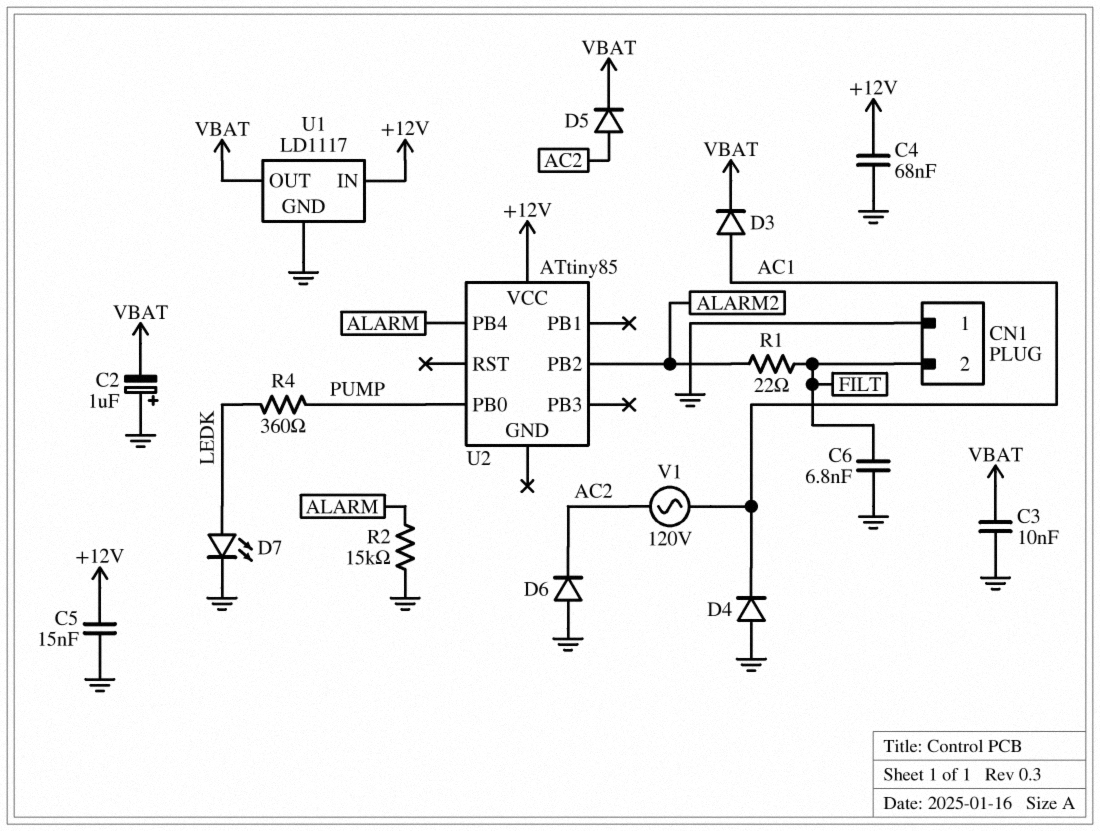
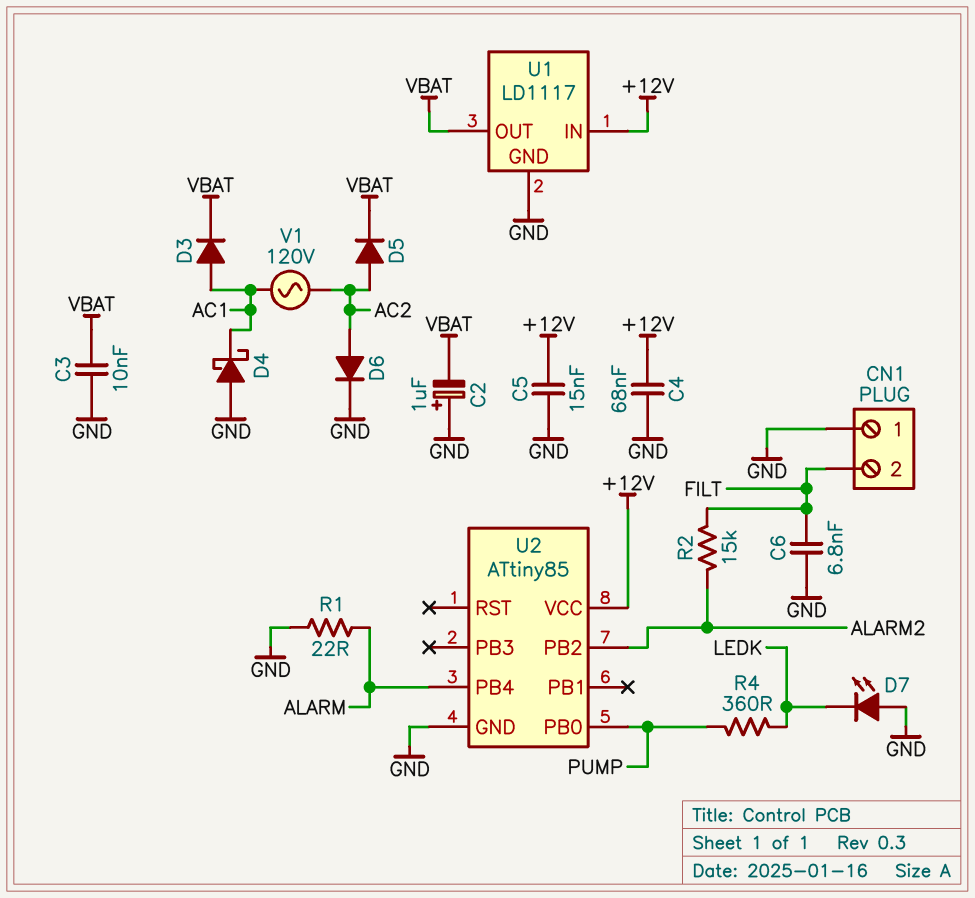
D4: diode (A GND, K AC1) -> schottky (A GND, K AC1)
D6: diode (A GND, K AC2) -> diode (A AC2, K GND)
D7: LED (A LEDK, K GND) -> LED (A GND, K LEDK)
R1: 22 (ALARM2, FILT) -> 22 (ALARM, GND)
R2: 15k (ALARM, GND) -> 15k (ALARM2, FILT)
U2 pin GND: none -> GND

